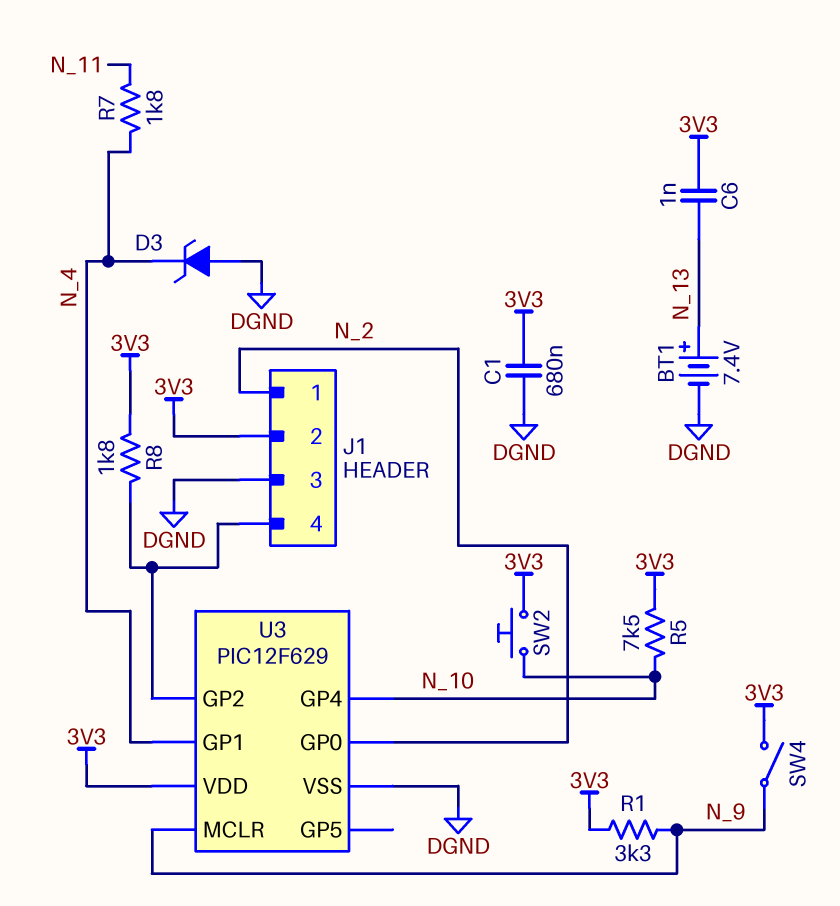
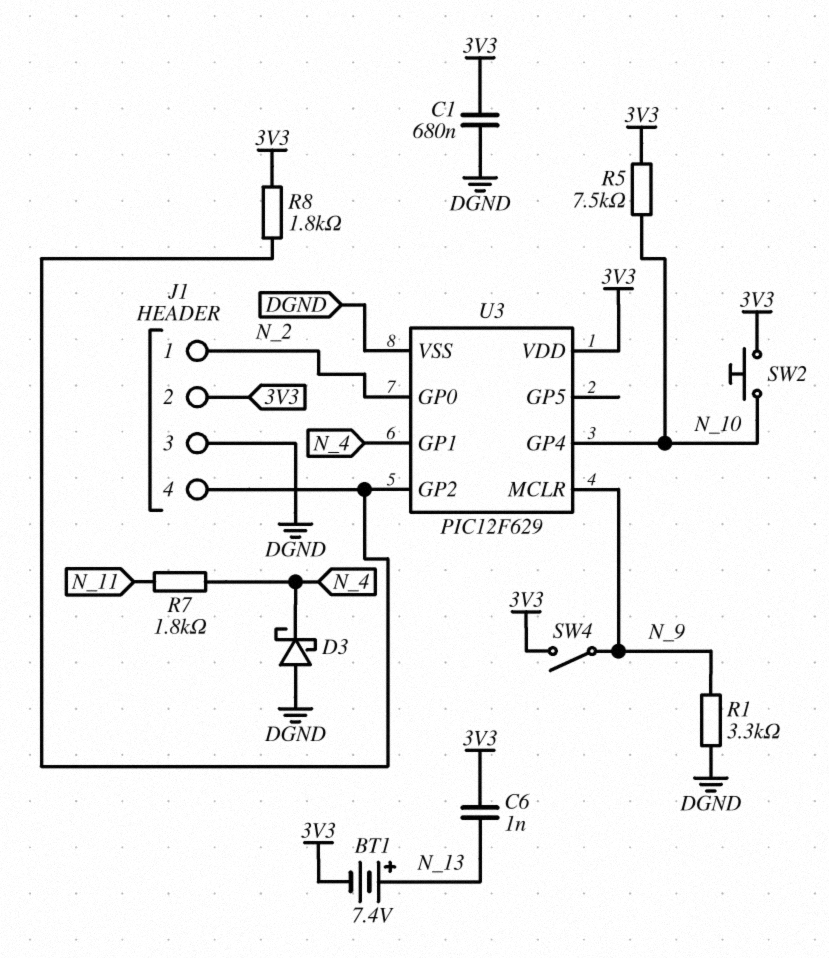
BT1: 7.4V (plus N_13, minus DGND) -> 7.4V (plus N_13, minus 3V3)
D3: zener (A DGND, K N_4) -> schottky (A DGND, K N_4)
R1: 3.3k (3V3, N_9) -> 3.3k (DGND, N_9)

